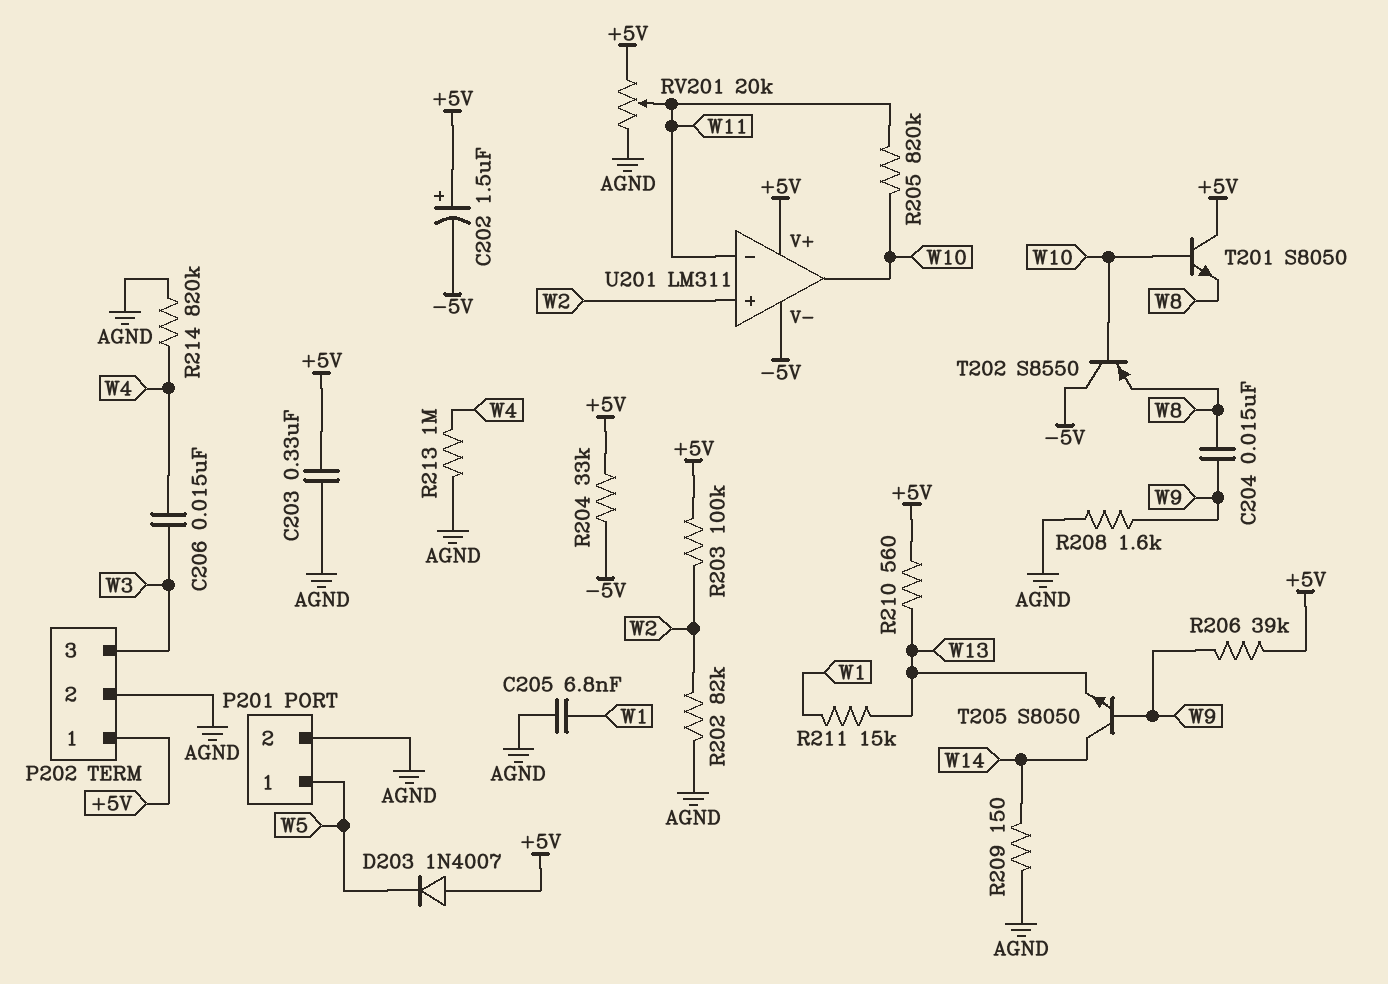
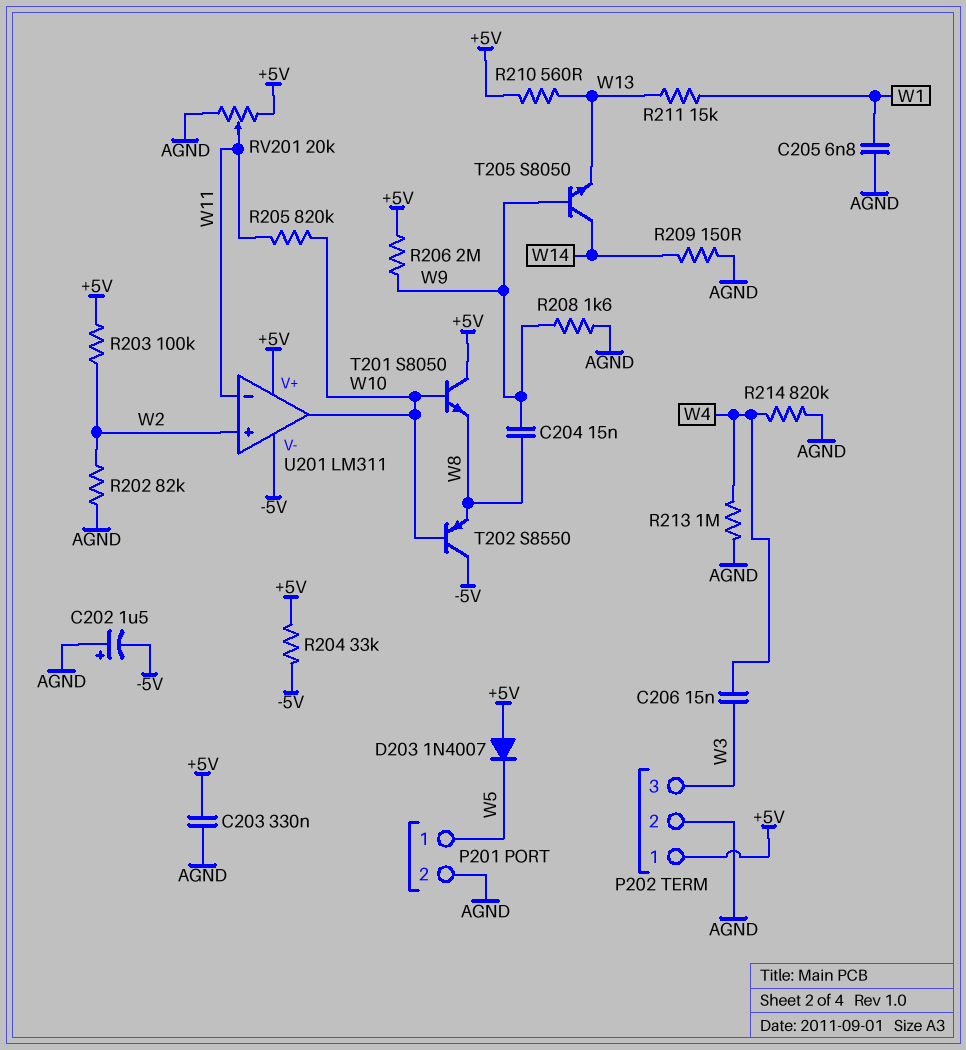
C202: 1.5uF (plus +5V, minus -5V) -> 1.5uF (plus AGND, minus -5V)
R206: 39k (+5V, W9) -> 2M (+5V, W9)

